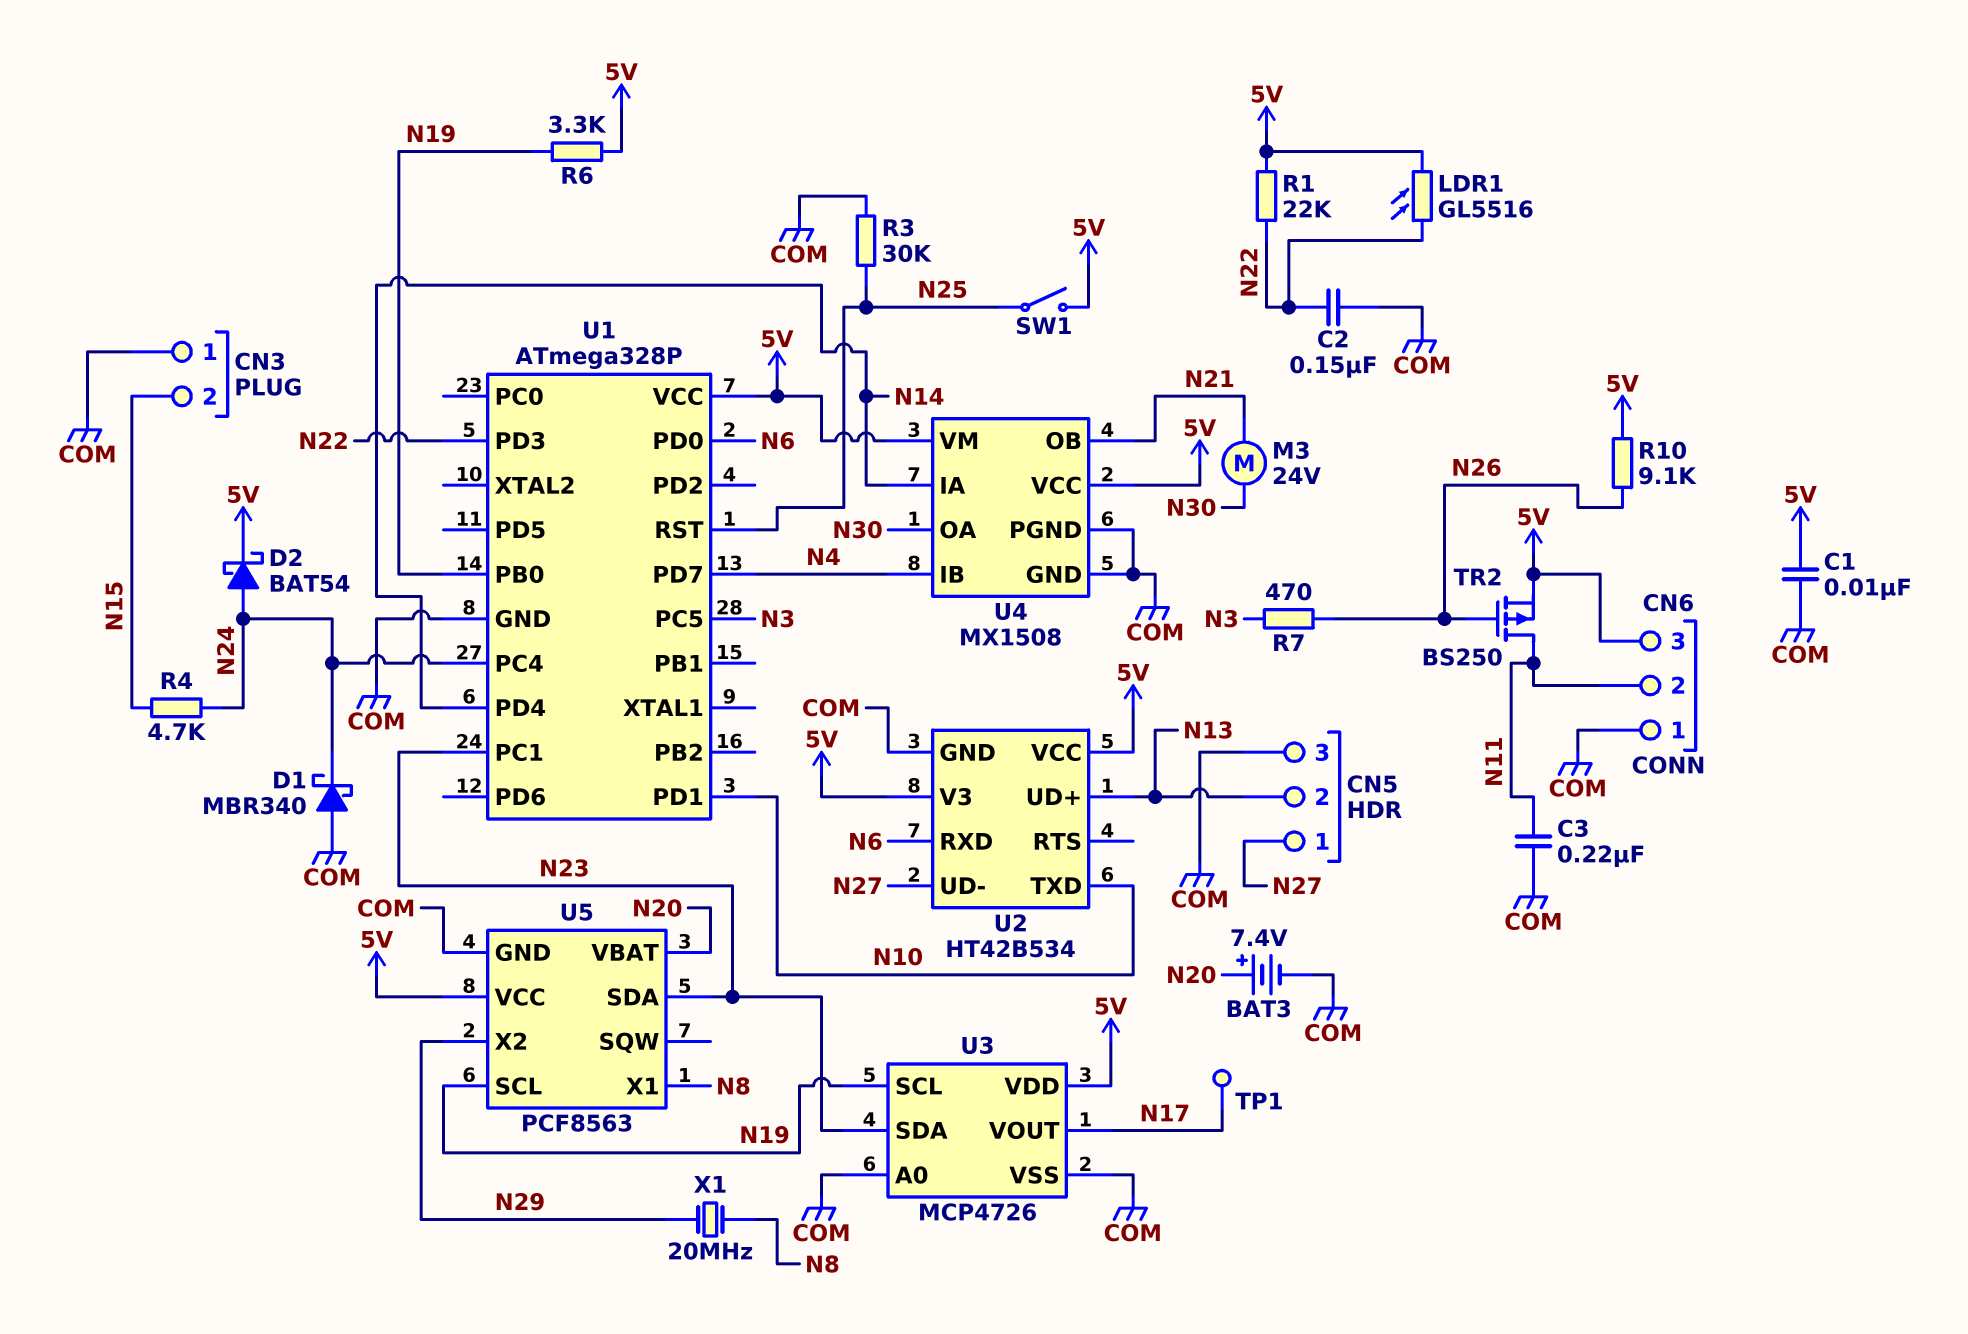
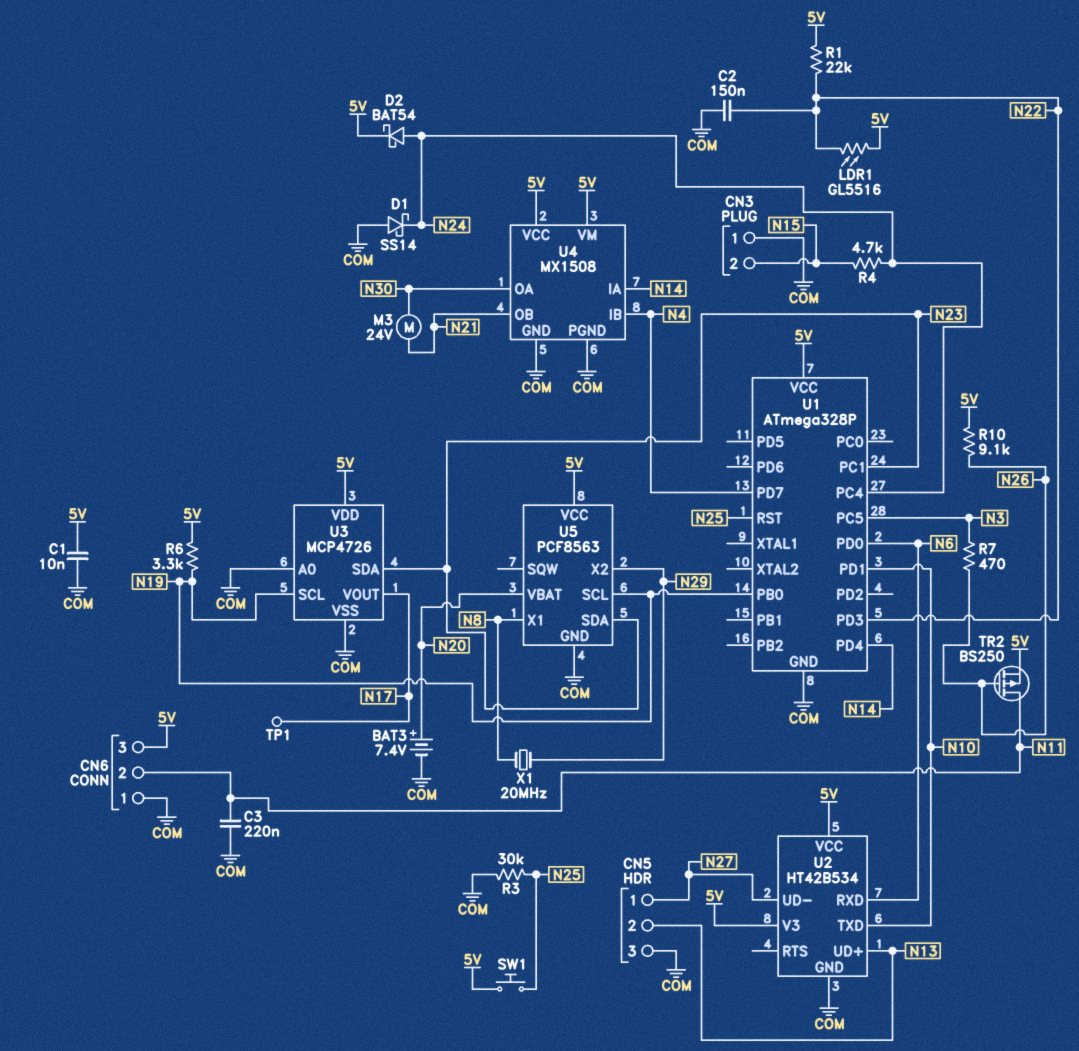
D1: schottky MBR340 (A COM, K N24) -> schottky SS14 (A COM, K N24)
SW1: switch (5V, N25) -> button (5V, N25)

